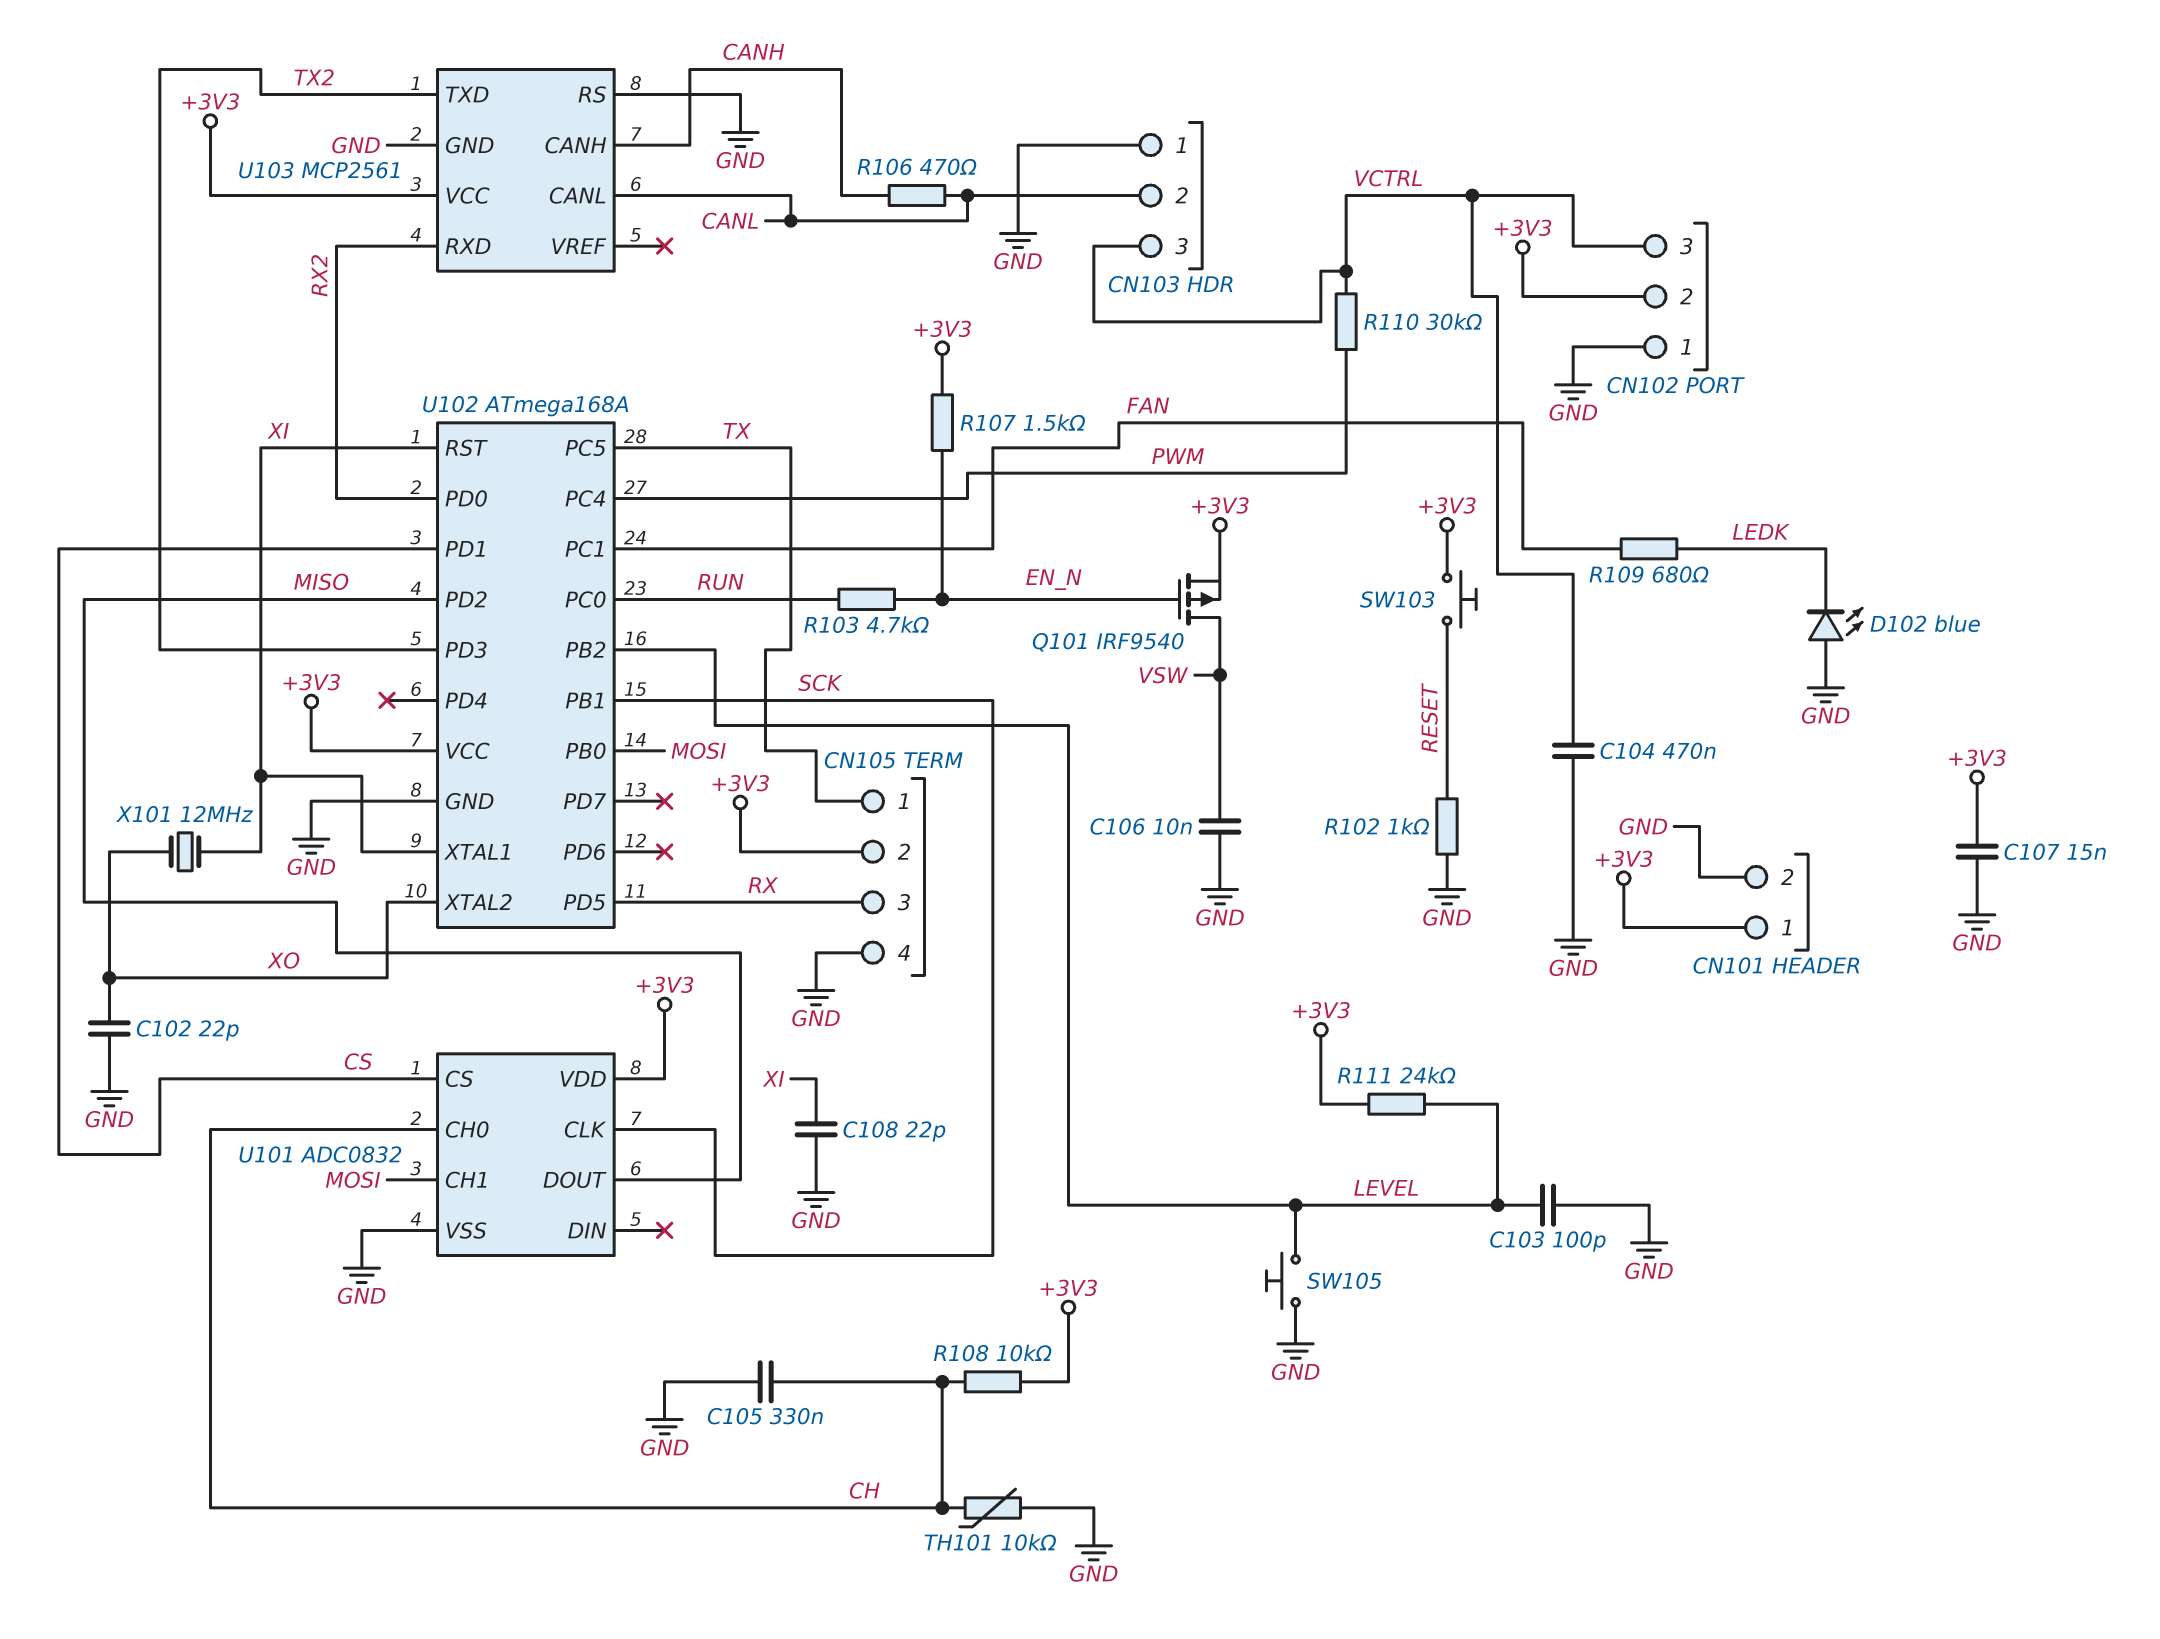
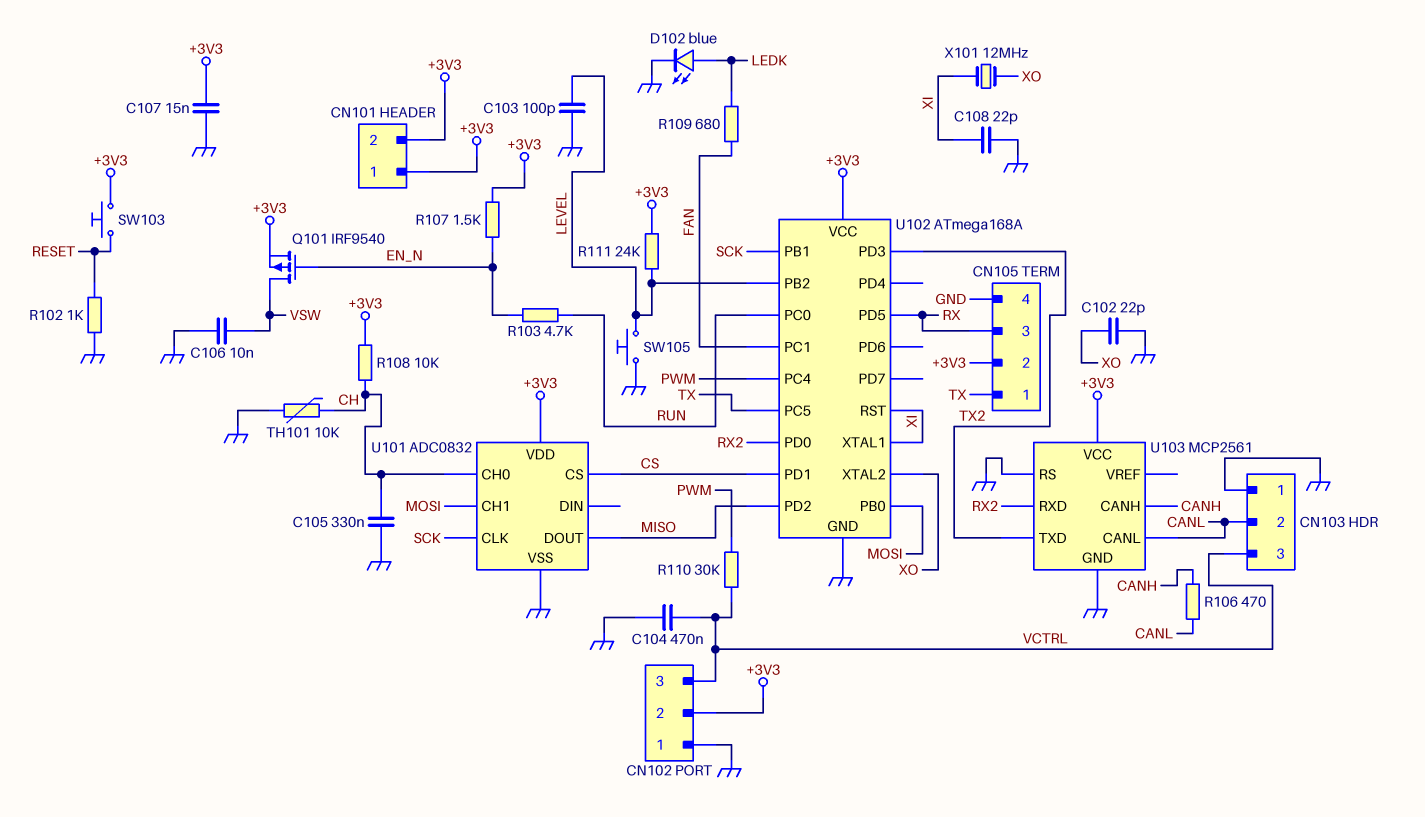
CN101 pin 2: GND -> +3V3
D102: LED blue (A GND, K LEDK) -> LED blue (A LEDK, K GND)

